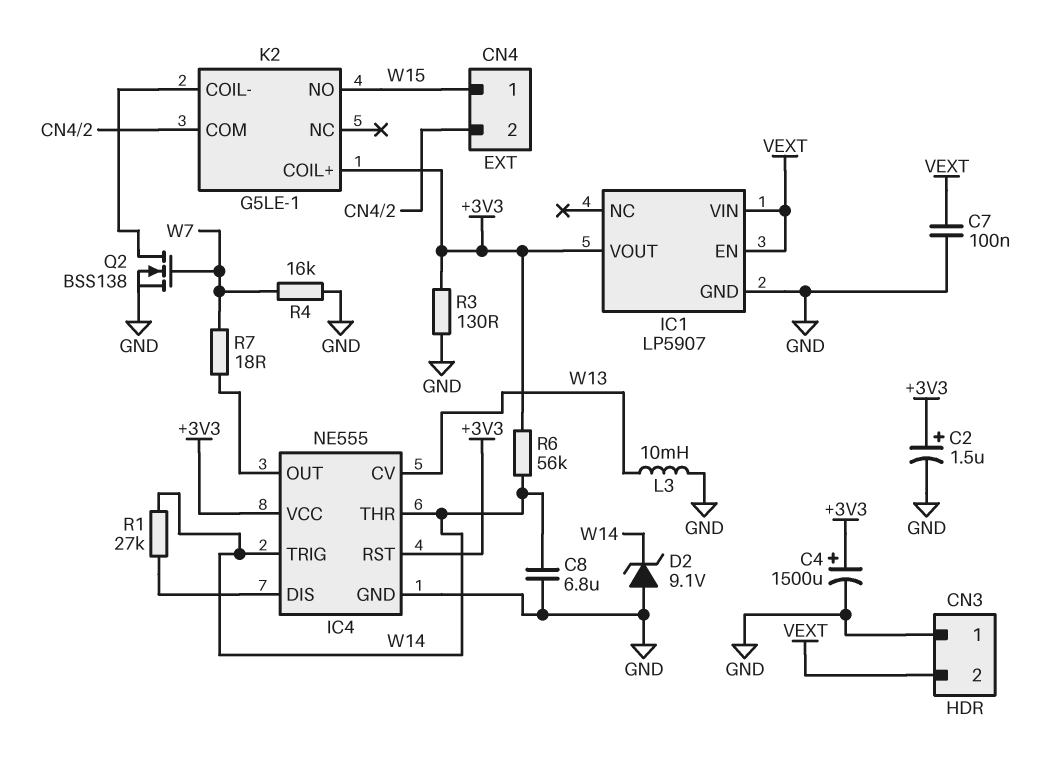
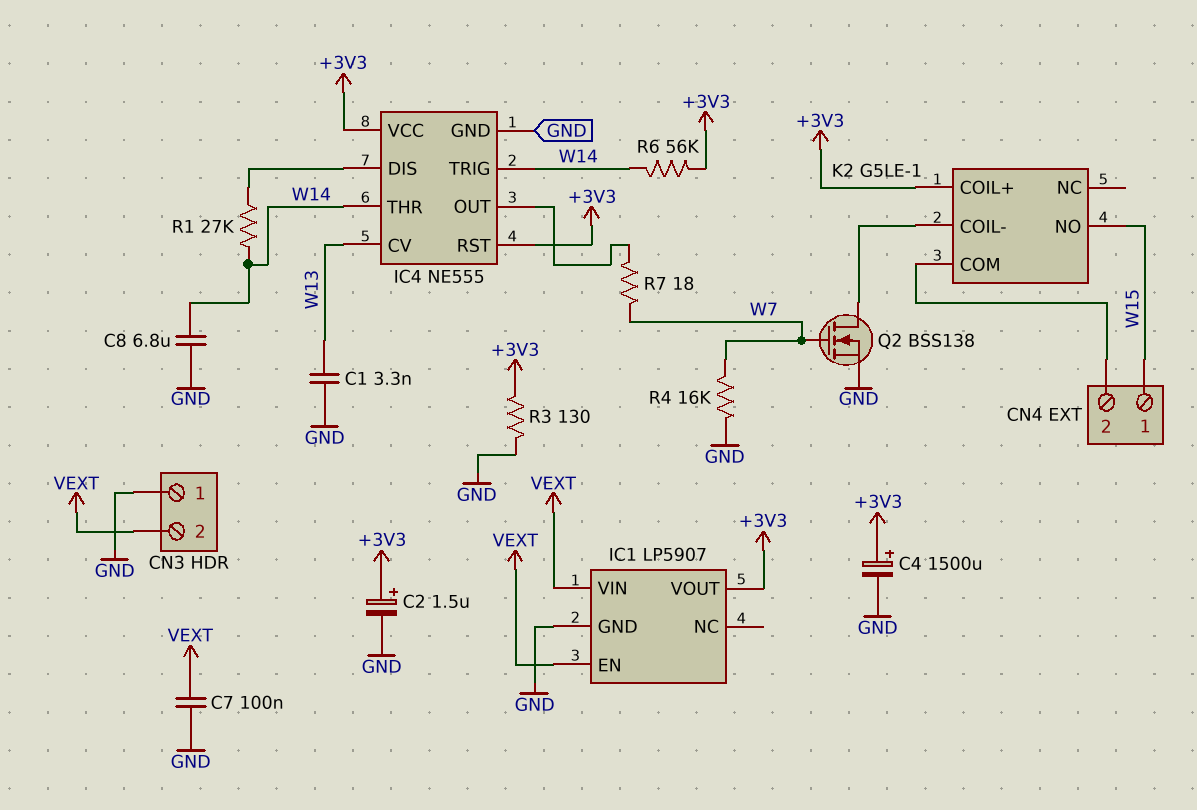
C1: none -> 3.3nF (GND, W13)
D2: zener 9.1V (A GND, K W14) -> none
L3: 10mH (GND, W13) -> none

